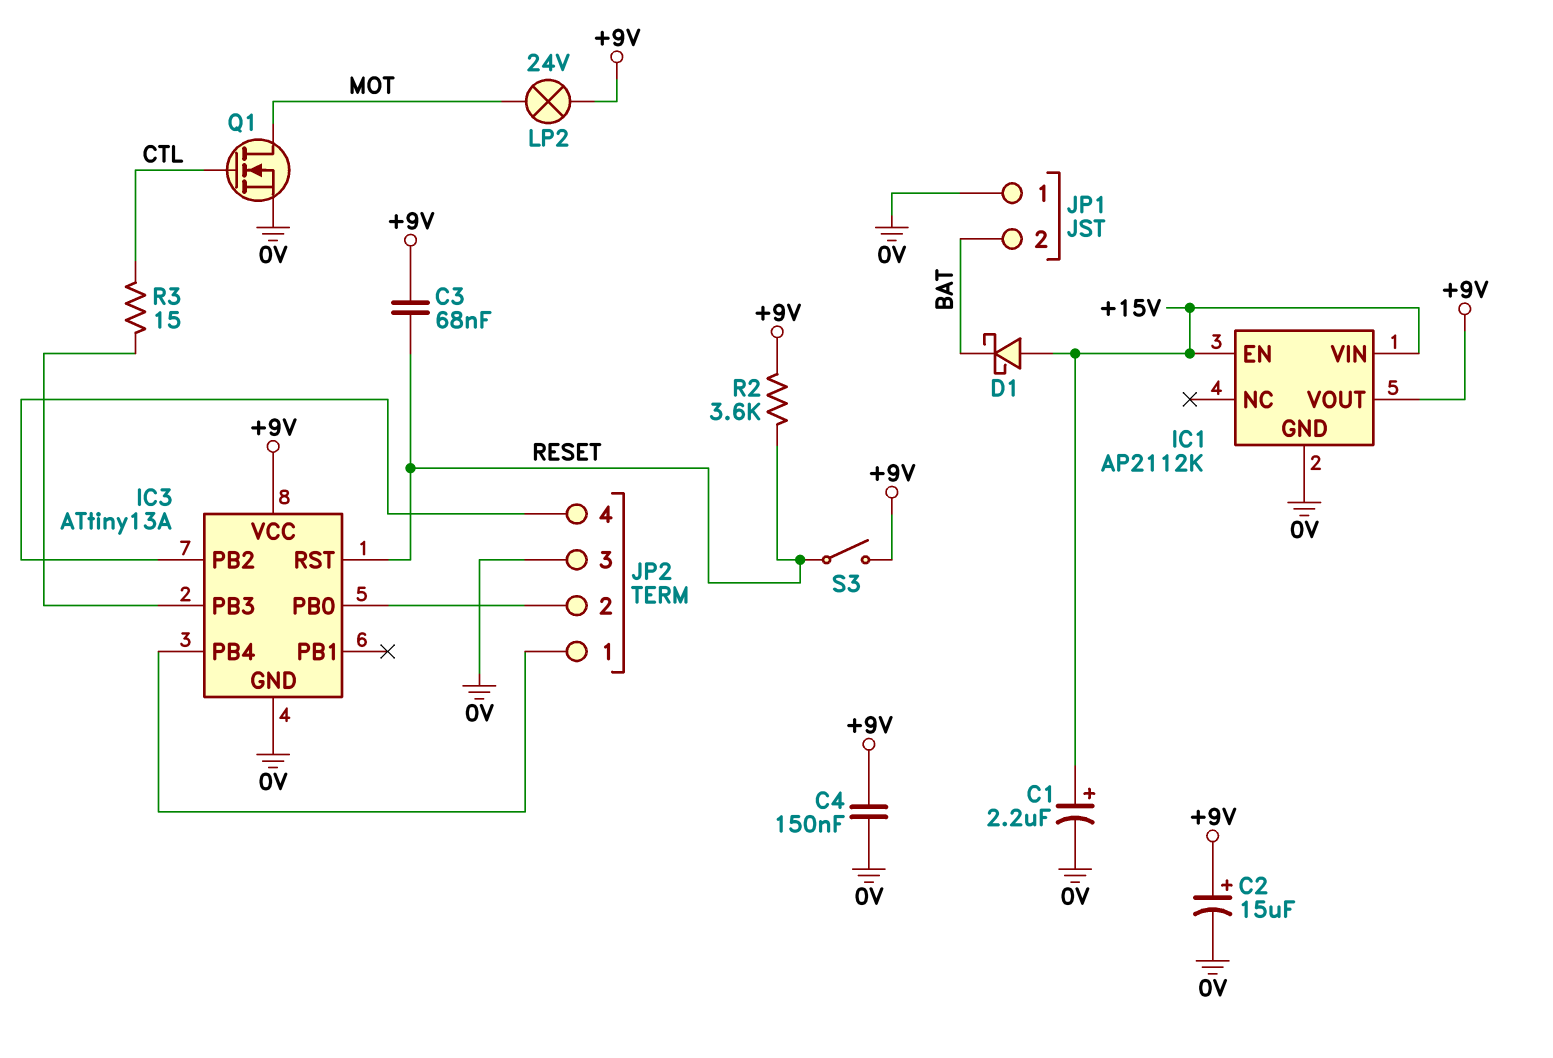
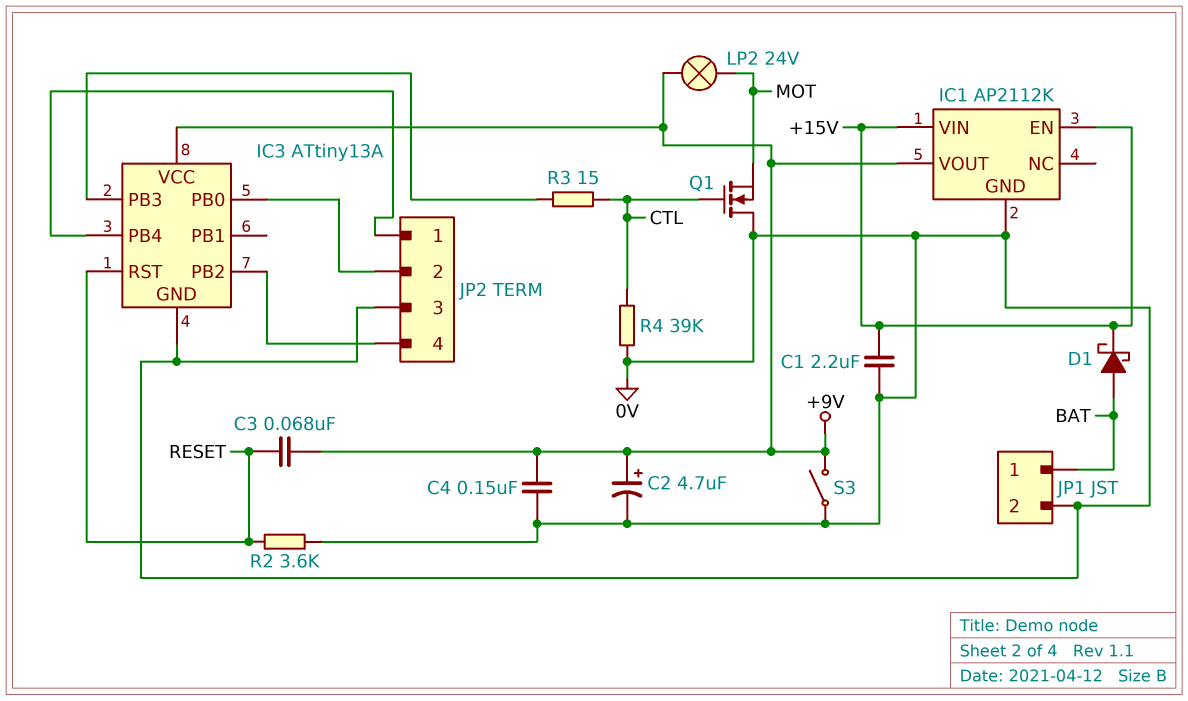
C1: 2.2uF (plus +15V, minus 0V) -> 2.2uF (+15V, 0V)
C2: 15uF (plus +9V, minus 0V) -> 4.7uF (plus +9V, minus 0V)
D1: schottky (A +15V, K BAT) -> schottky (A BAT, K +15V)
JP1 pin 1: 0V -> BAT
JP1 pin 2: BAT -> 0V
Q1: NMOS (G CTL, D MOT, S 0V) -> NMOS (G CTL, D 0V, S MOT)
R2: 3.6k (+9V, RESET) -> 3.6k (0V, RESET)
R4: none -> 39k (0V, CTL)
S3: switch (+9V, RESET) -> switch (+9V, 0V)

